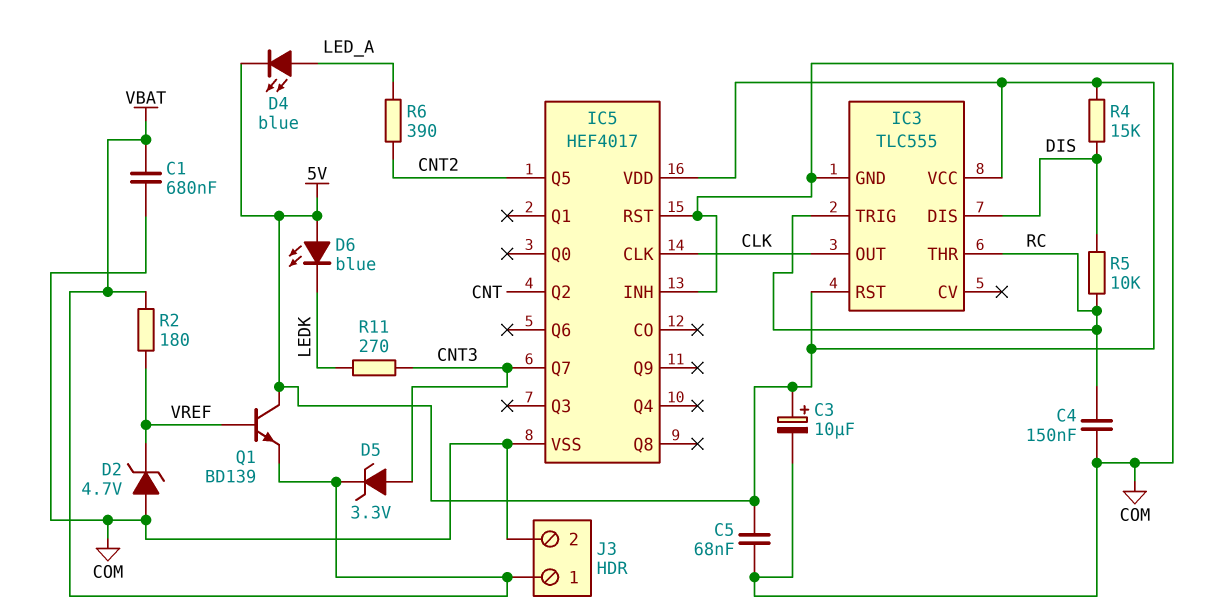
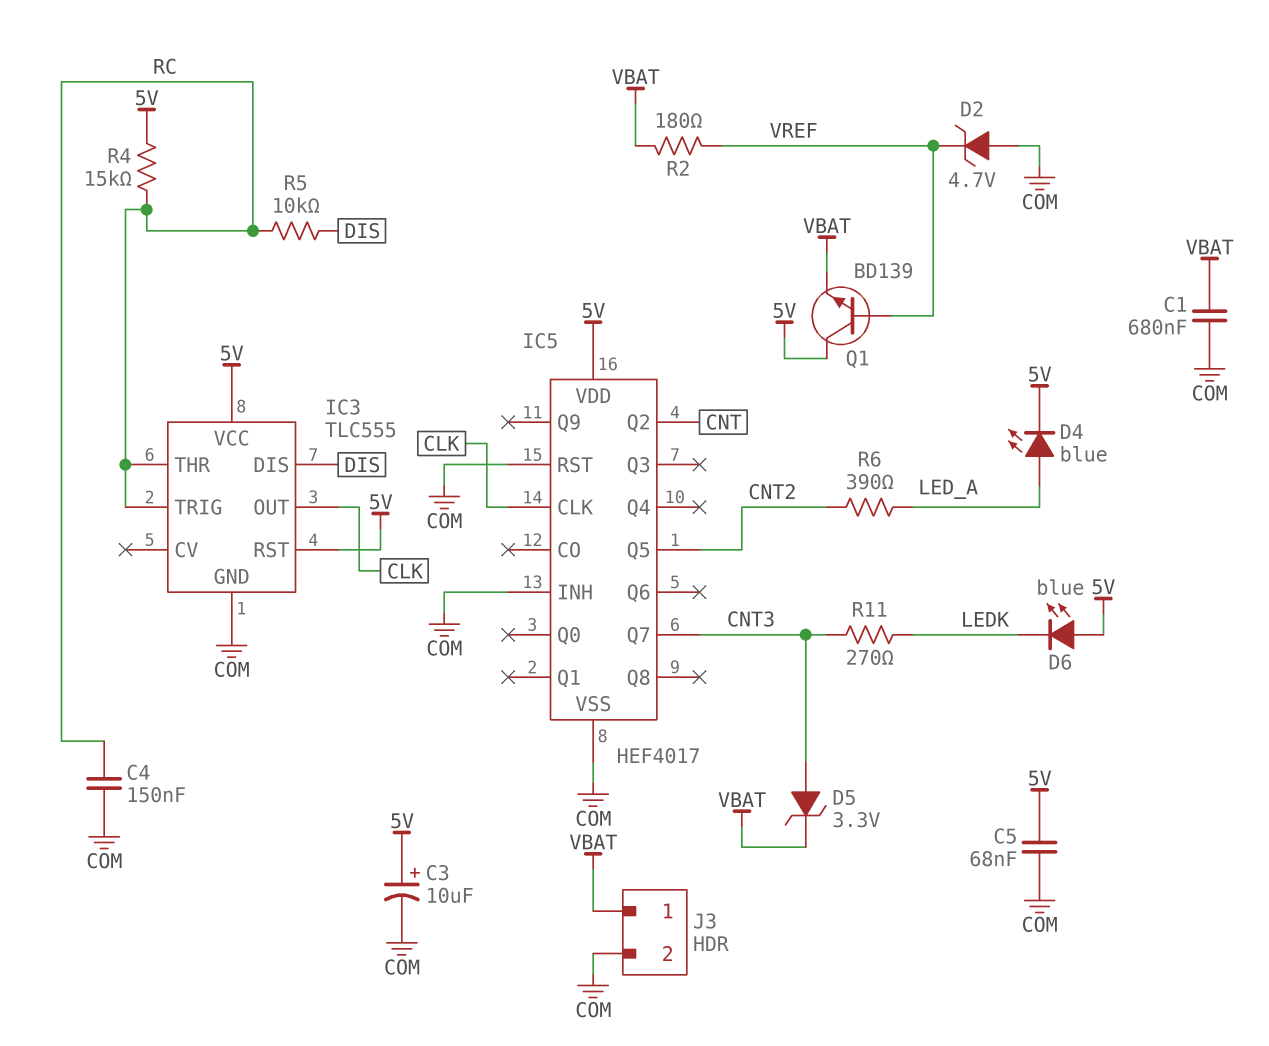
R4: 15k (5V, DIS) -> 15k (5V, RC)

